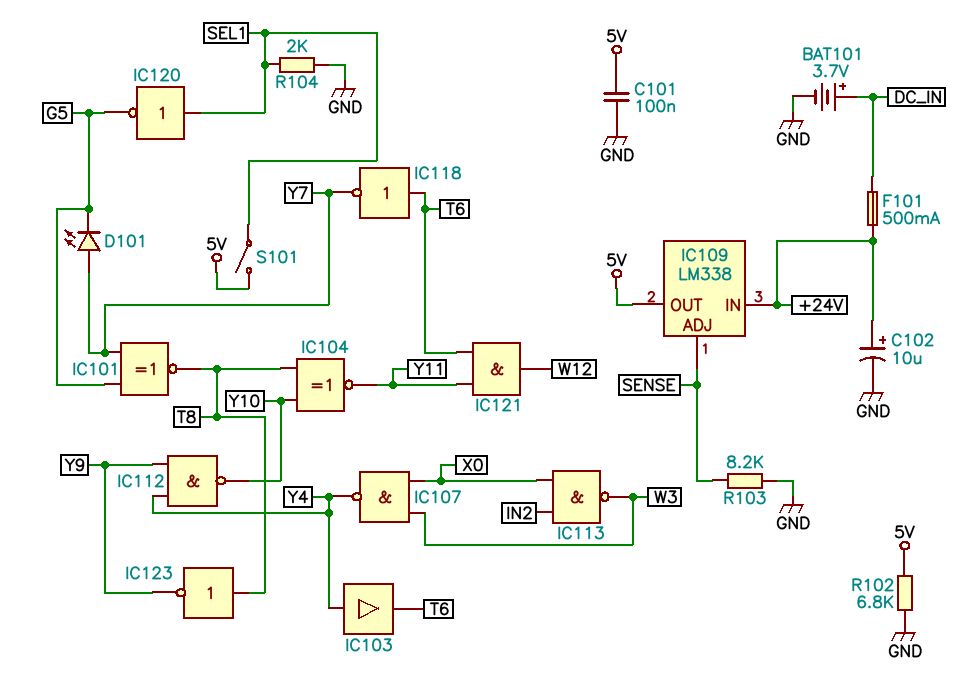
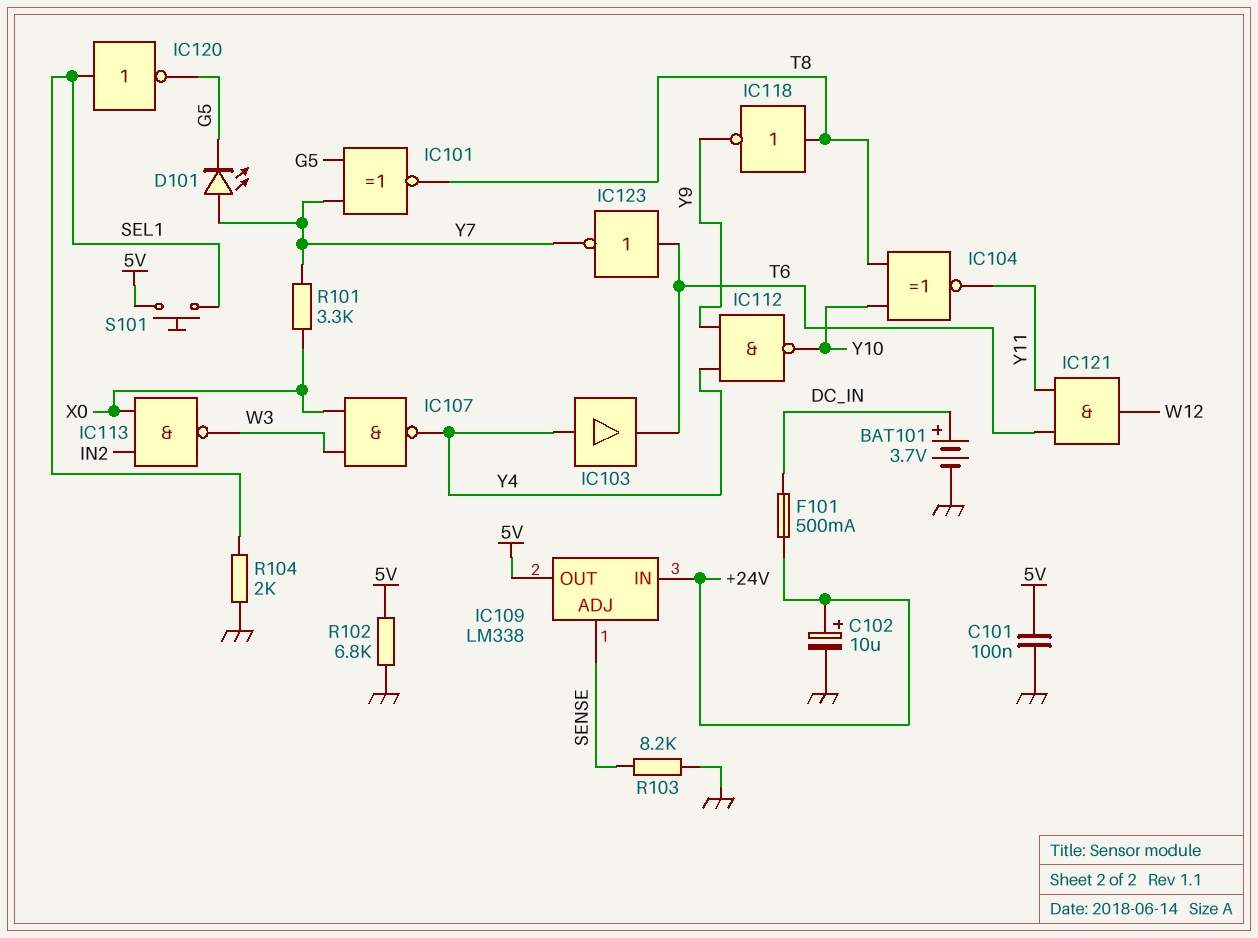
IC118: NOT (in T6, out Y7) -> NOT (in T8, out Y9)
IC123: NOT (in T8, out Y9) -> NOT (in T6, out Y7)
R101: none -> 3.3k (X0, Y7)
S101: switch (5V, SEL1) -> button (5V, SEL1)

